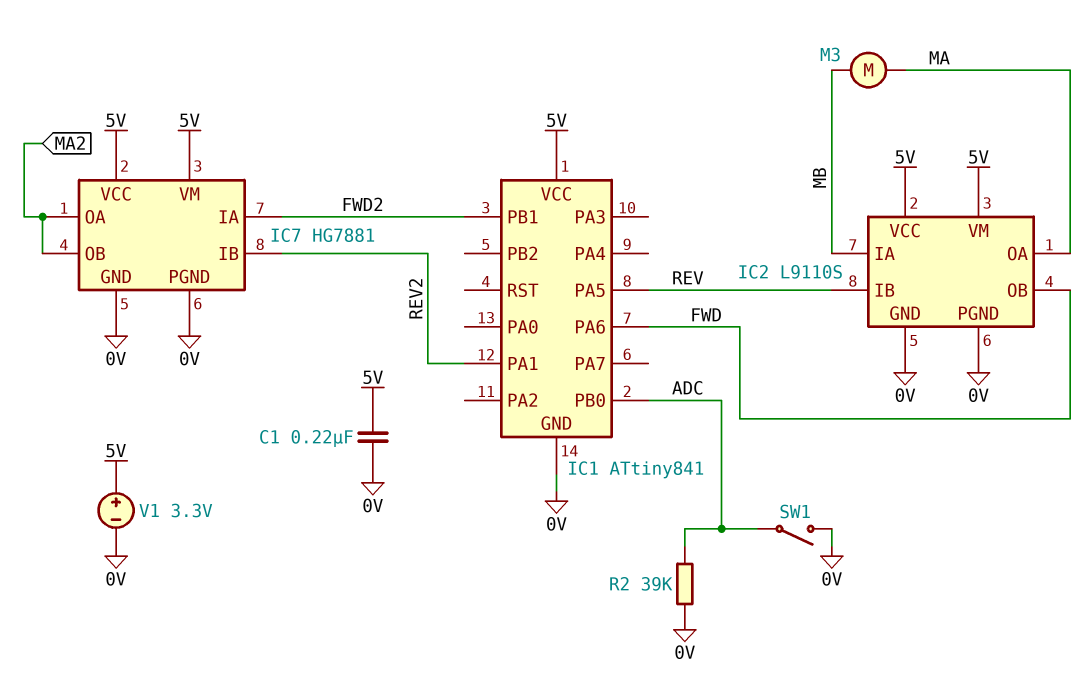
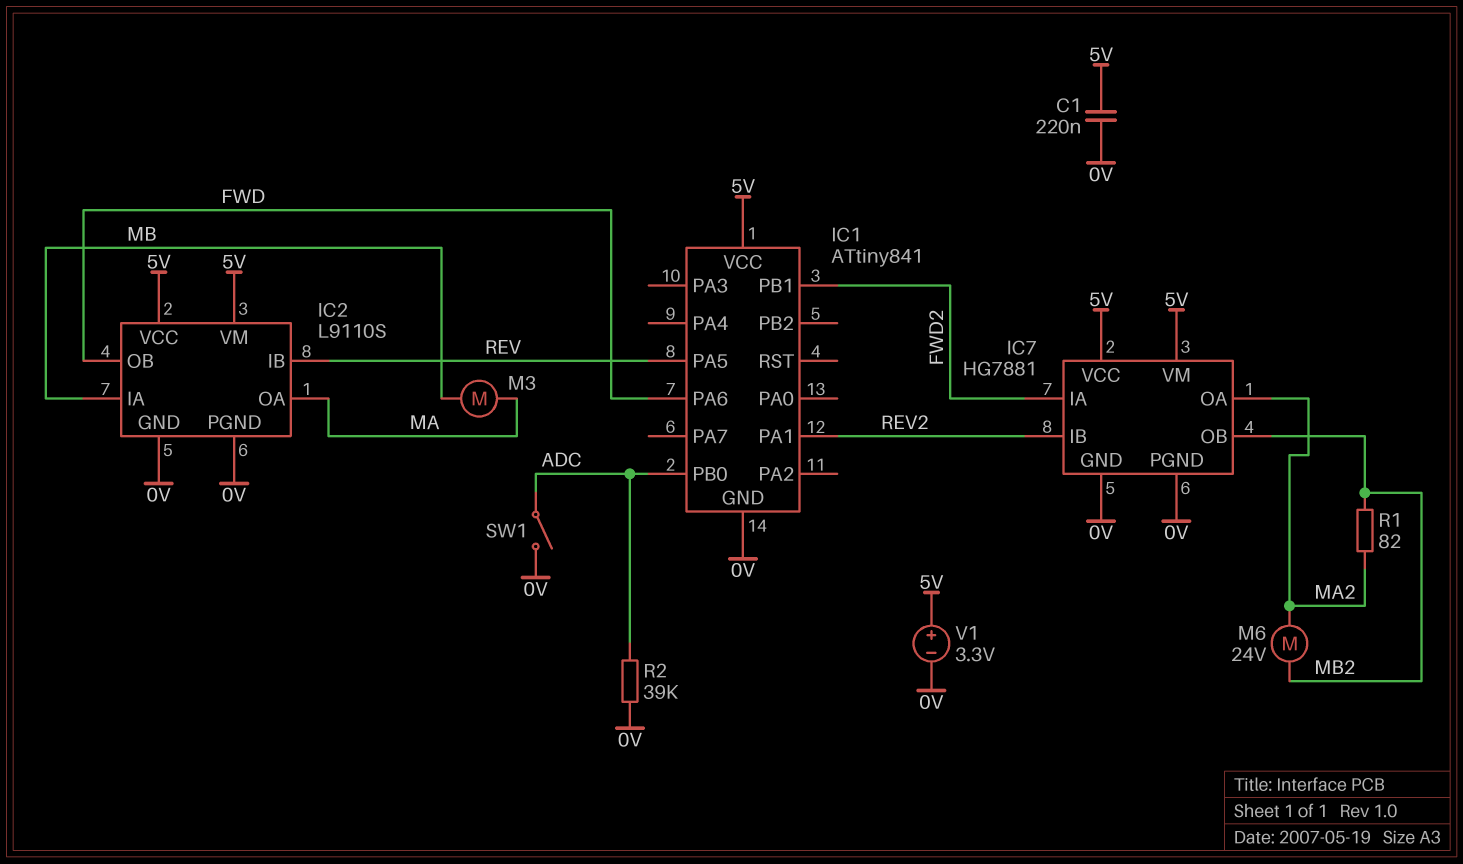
IC7 pin OB: MA2 -> MB2
M6: none -> motor 24V (MA2, MB2)
R1: none -> 82 (MA2, MB2)

